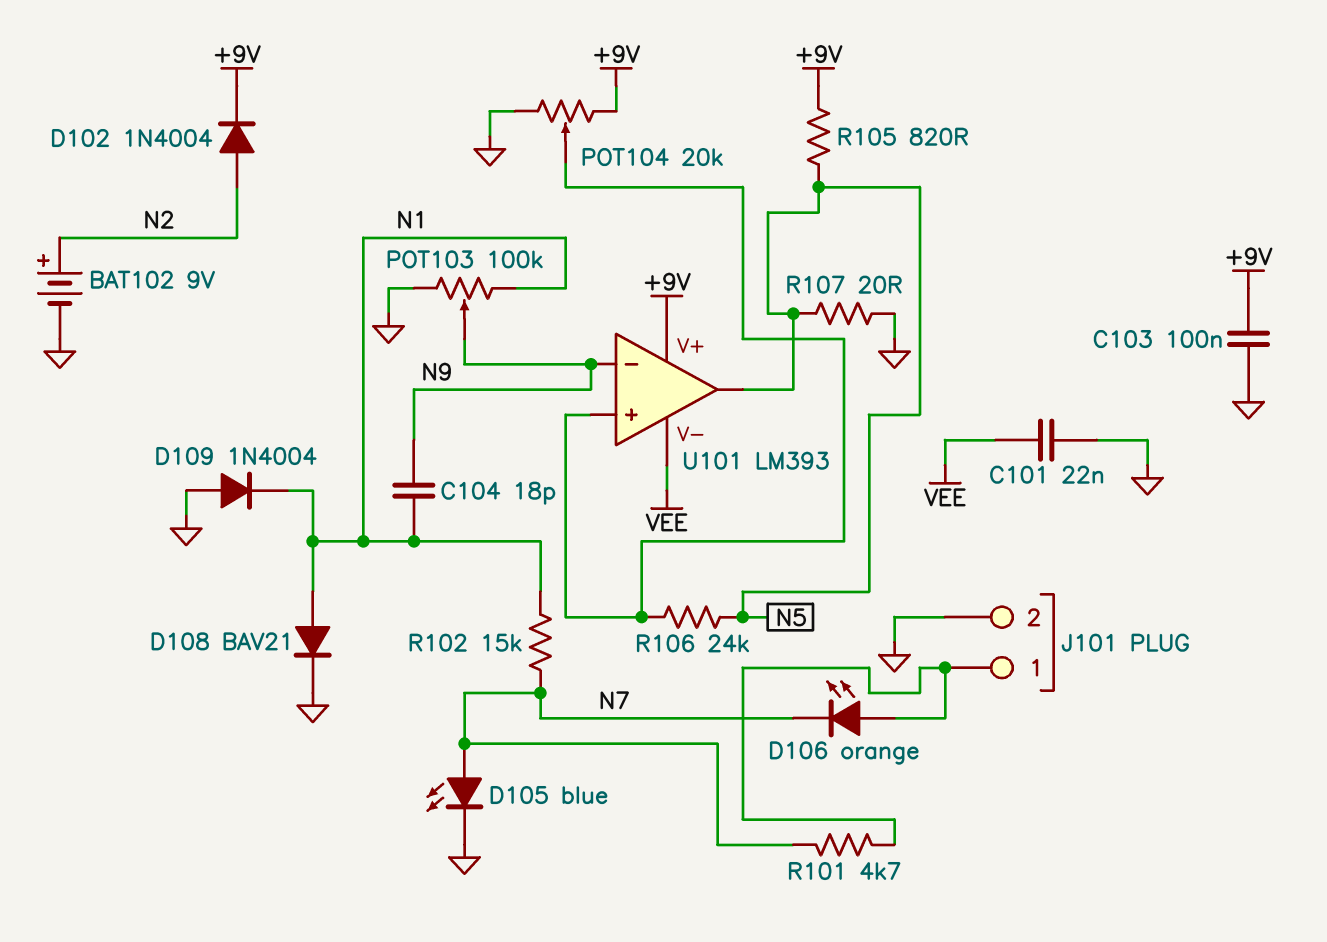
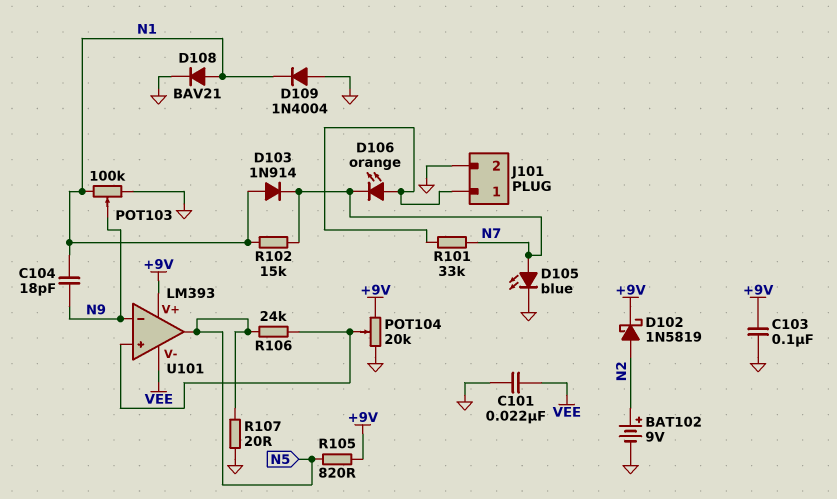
D102: diode 1N4004 (A N2, K +9V) -> schottky 1N5819 (A N2, K +9V)
D103: none -> diode 1N914 (A N1, K N7)
R101: 4.7k (J101/1, N7) -> 33k (J101/1, N7)

